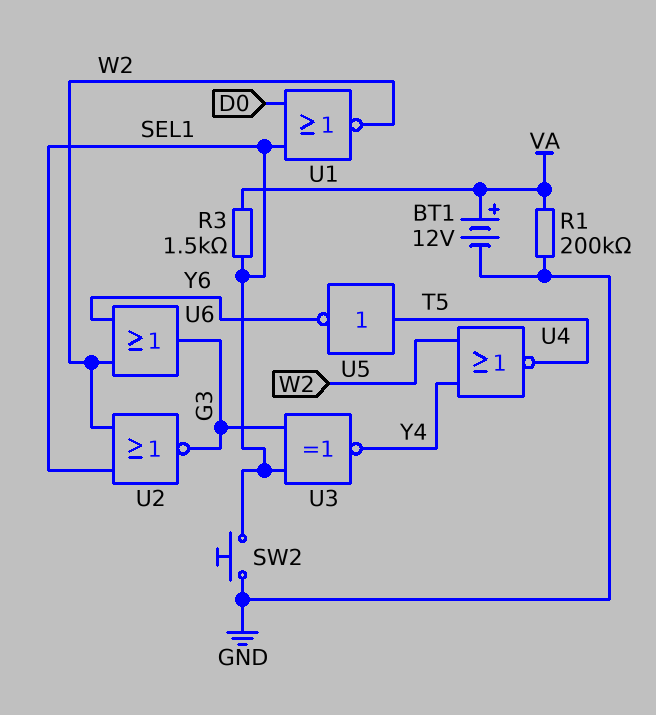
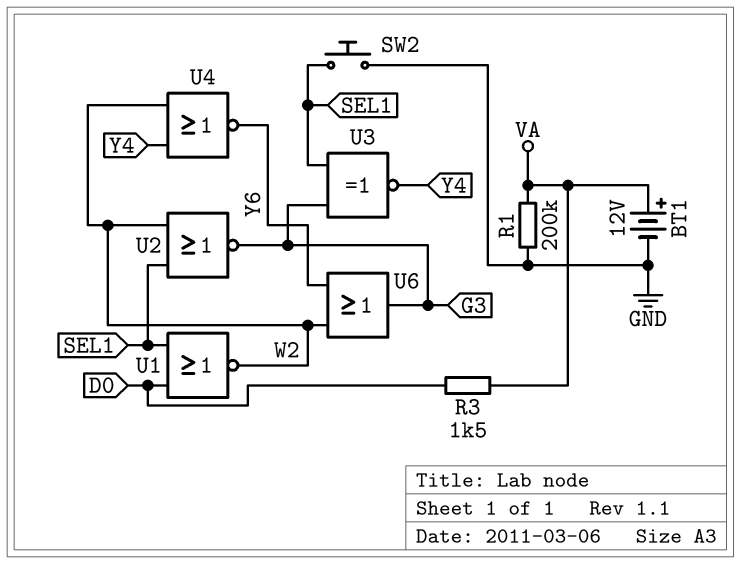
R3: 1.5k (SEL1, VA) -> 1.5k (D0, VA)
U4: NOR (in W2, in Y4, out T5) -> NOR (in W2, in Y4, out Y6)
U5: NOT (in T5, out Y6) -> none

